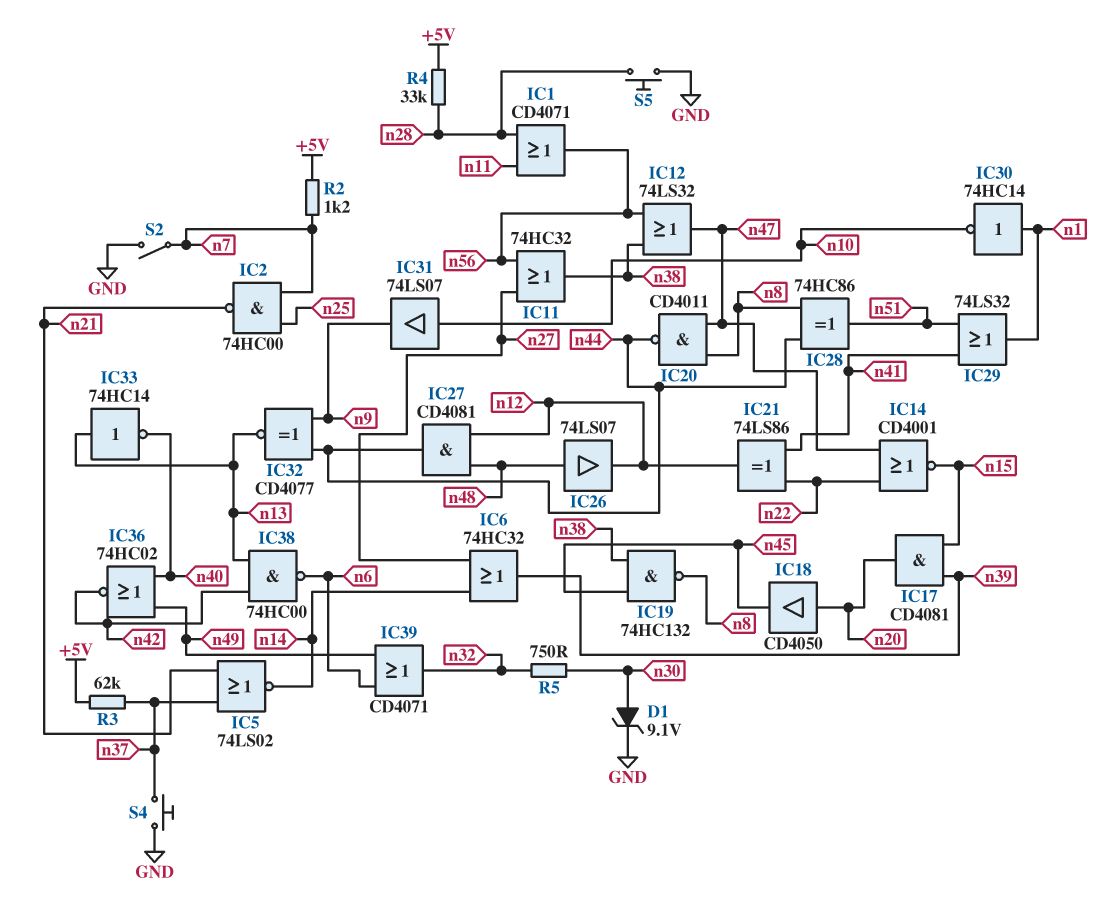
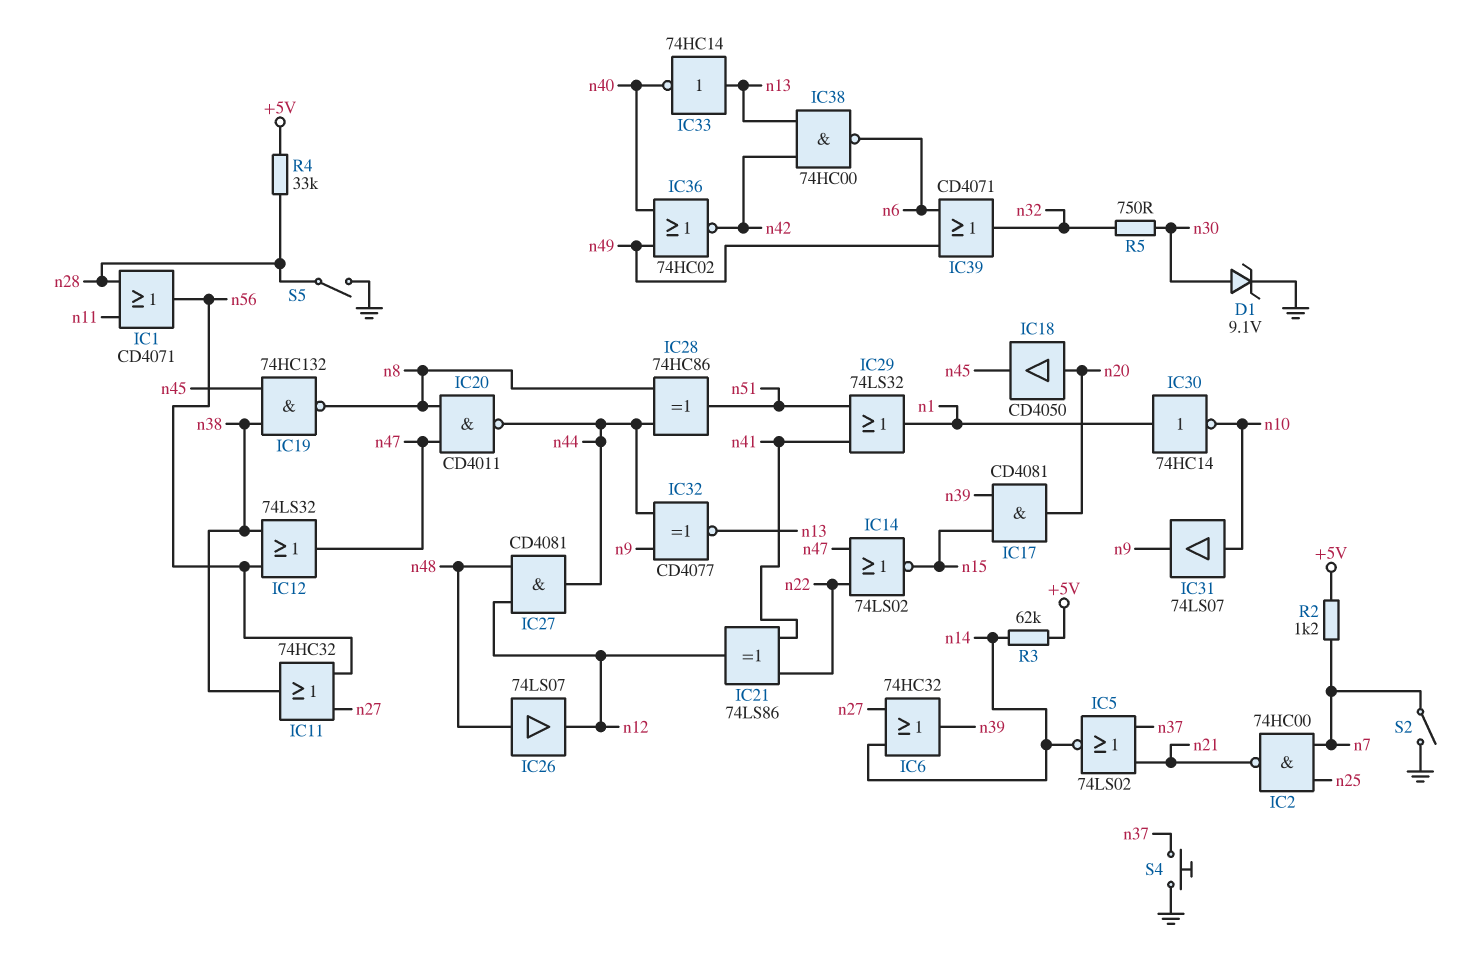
IC14: NOR CD4001 (in n22, in n47, out n15) -> NOR 74LS02 (in n22, in n47, out n15)
R3: 62k (+5V, n37) -> 62k (+5V, n14)
S5: button (GND, n28) -> switch (GND, n28)

